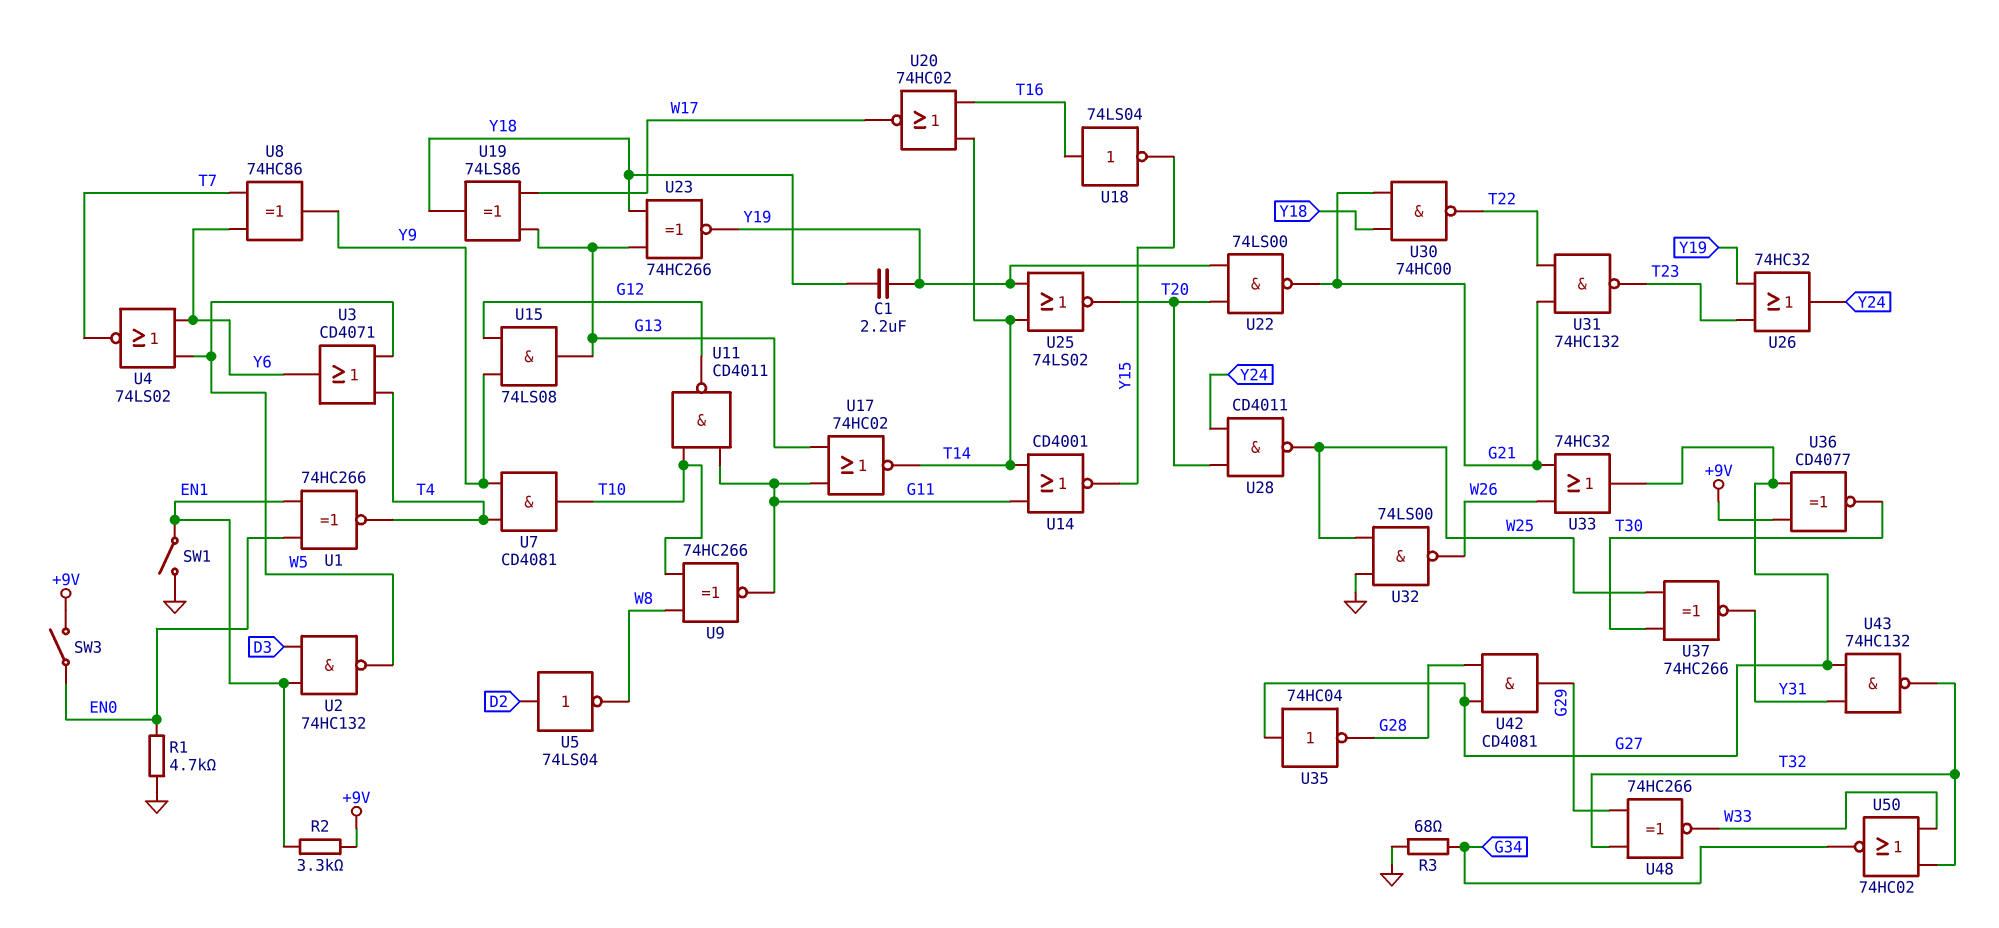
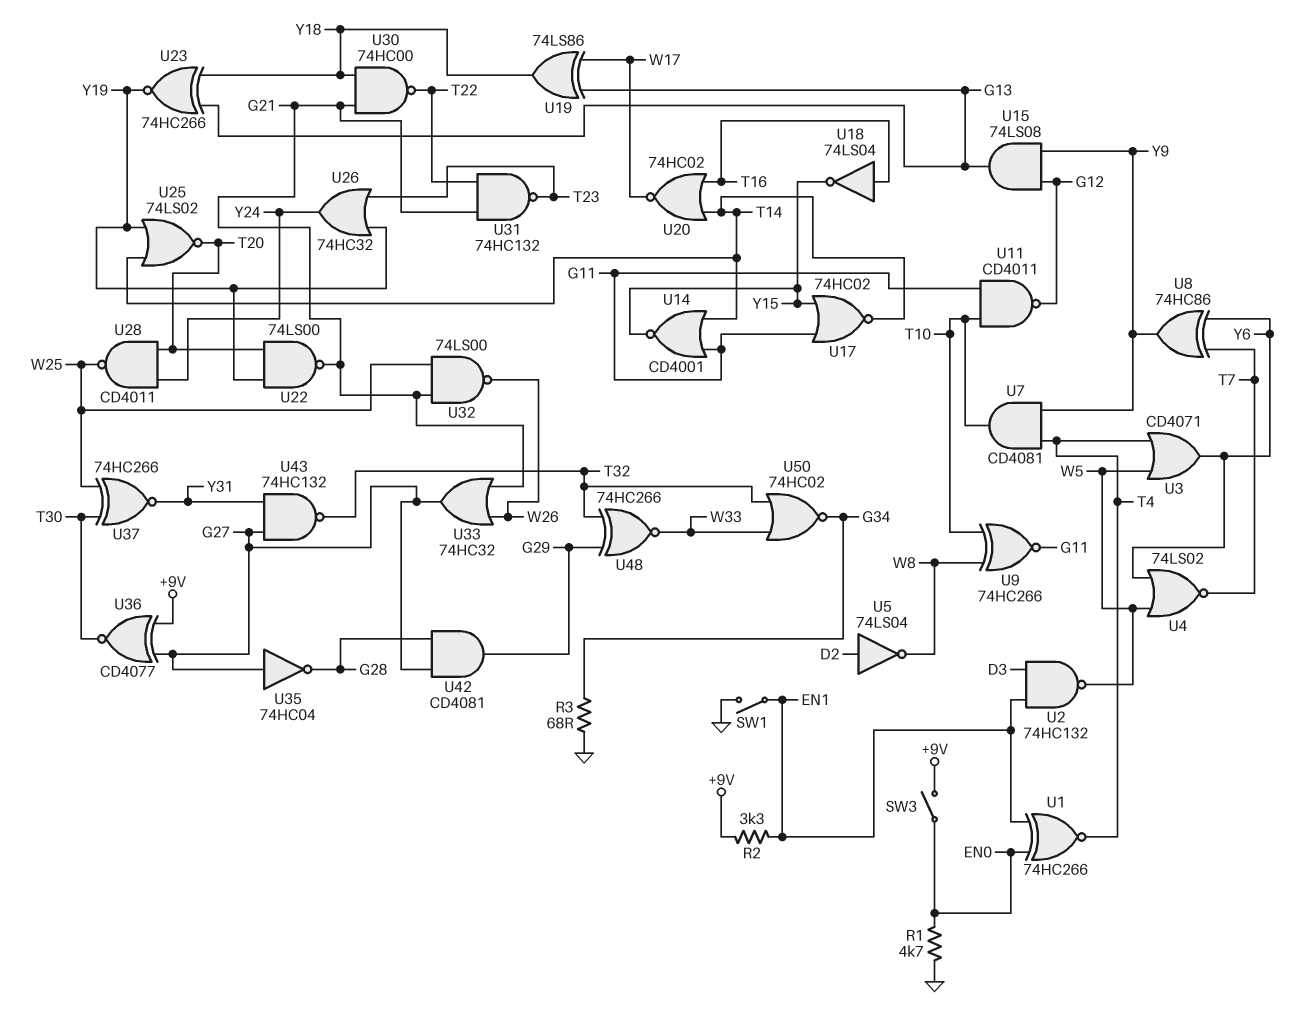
C1: 2.2uF (Y18, Y19) -> none
U17: NOR 74HC02 (in G11, in G13, out T14) -> NOR 74HC02 (in G11, in Y15, out T14)
U32: NAND 74LS00 (in GND, in W25, out W26) -> NAND 74LS00 (in G21, in W25, out W26)

